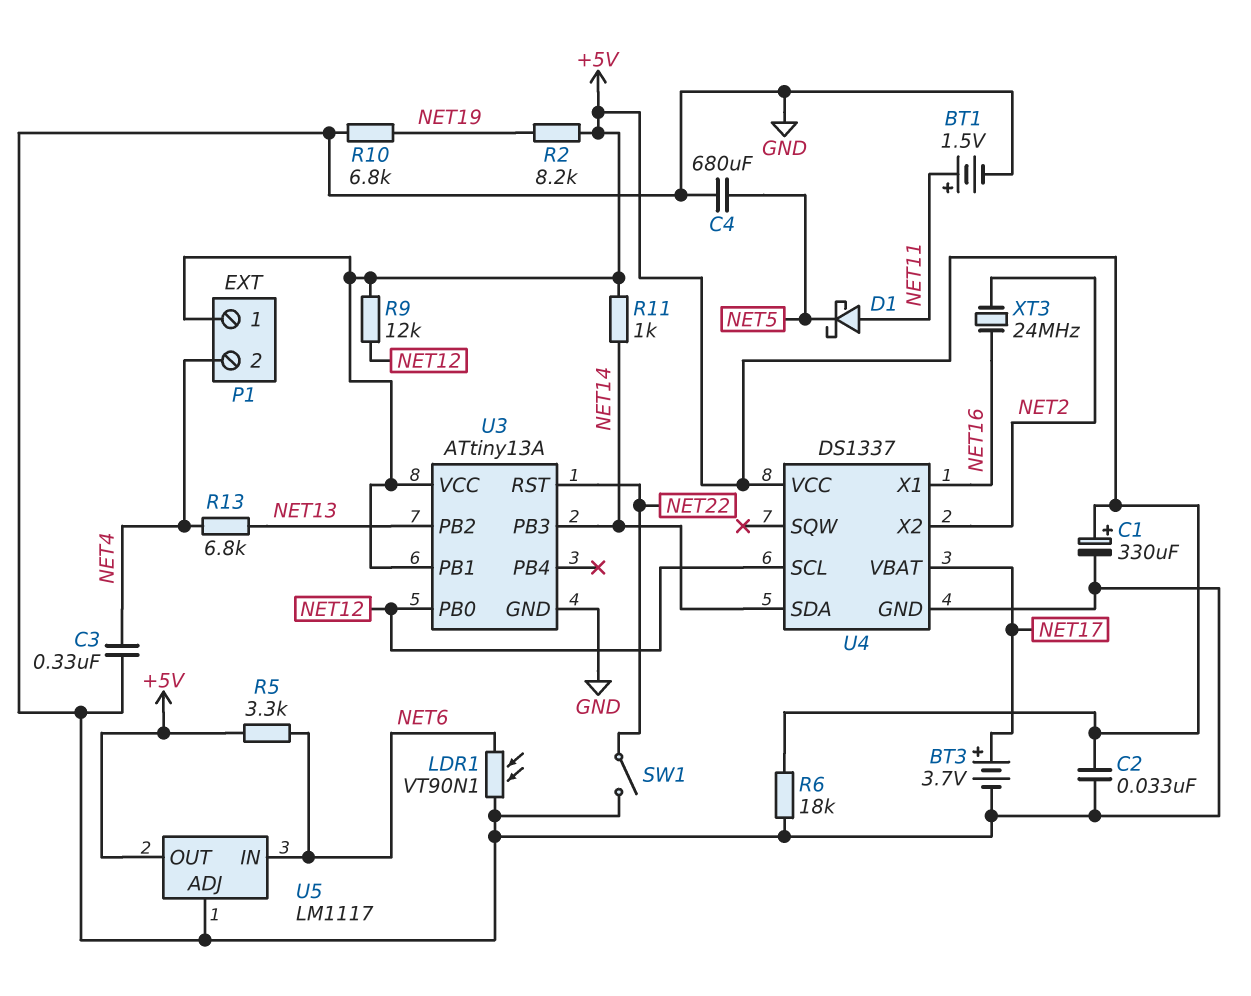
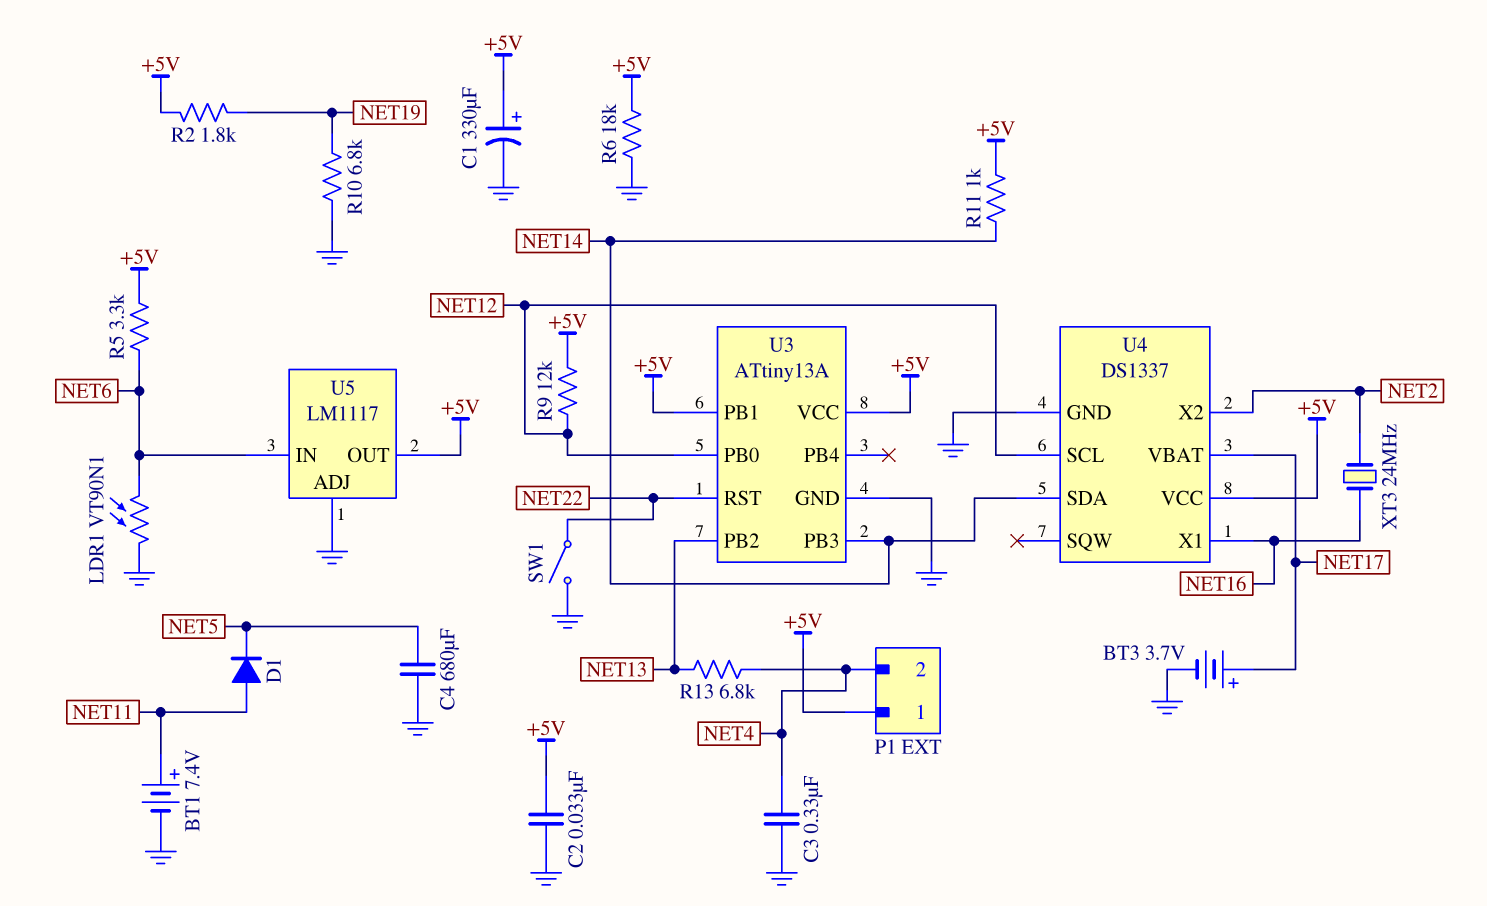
BT1: 1.5V (plus NET11, minus GND) -> 7.4V (plus NET11, minus GND)
D1: schottky (A NET11, K NET5) -> diode (A NET11, K NET5)
R2: 8.2k (+5V, NET19) -> 1.8k (+5V, NET19)

